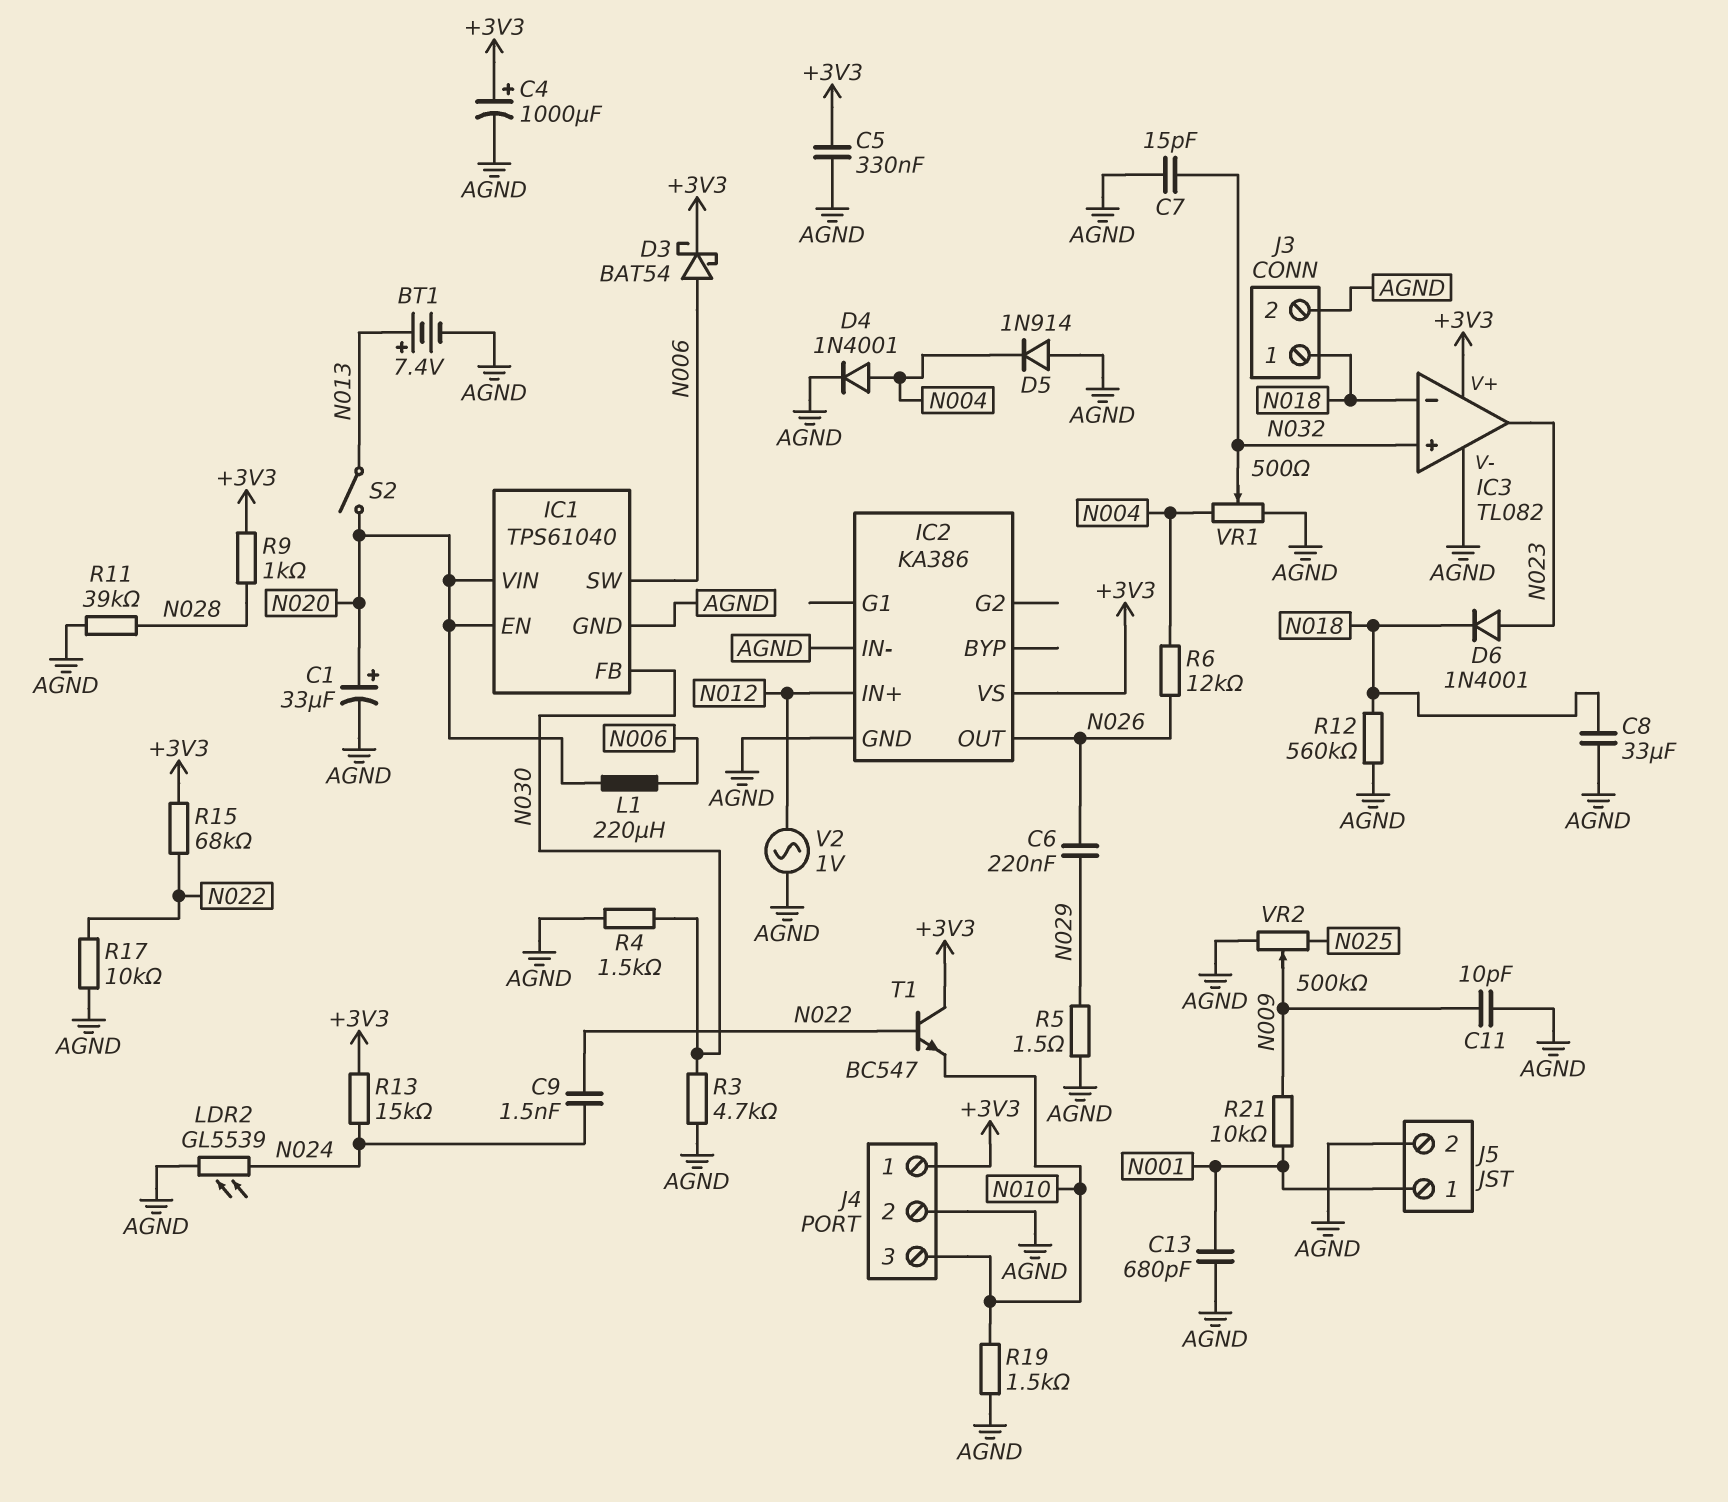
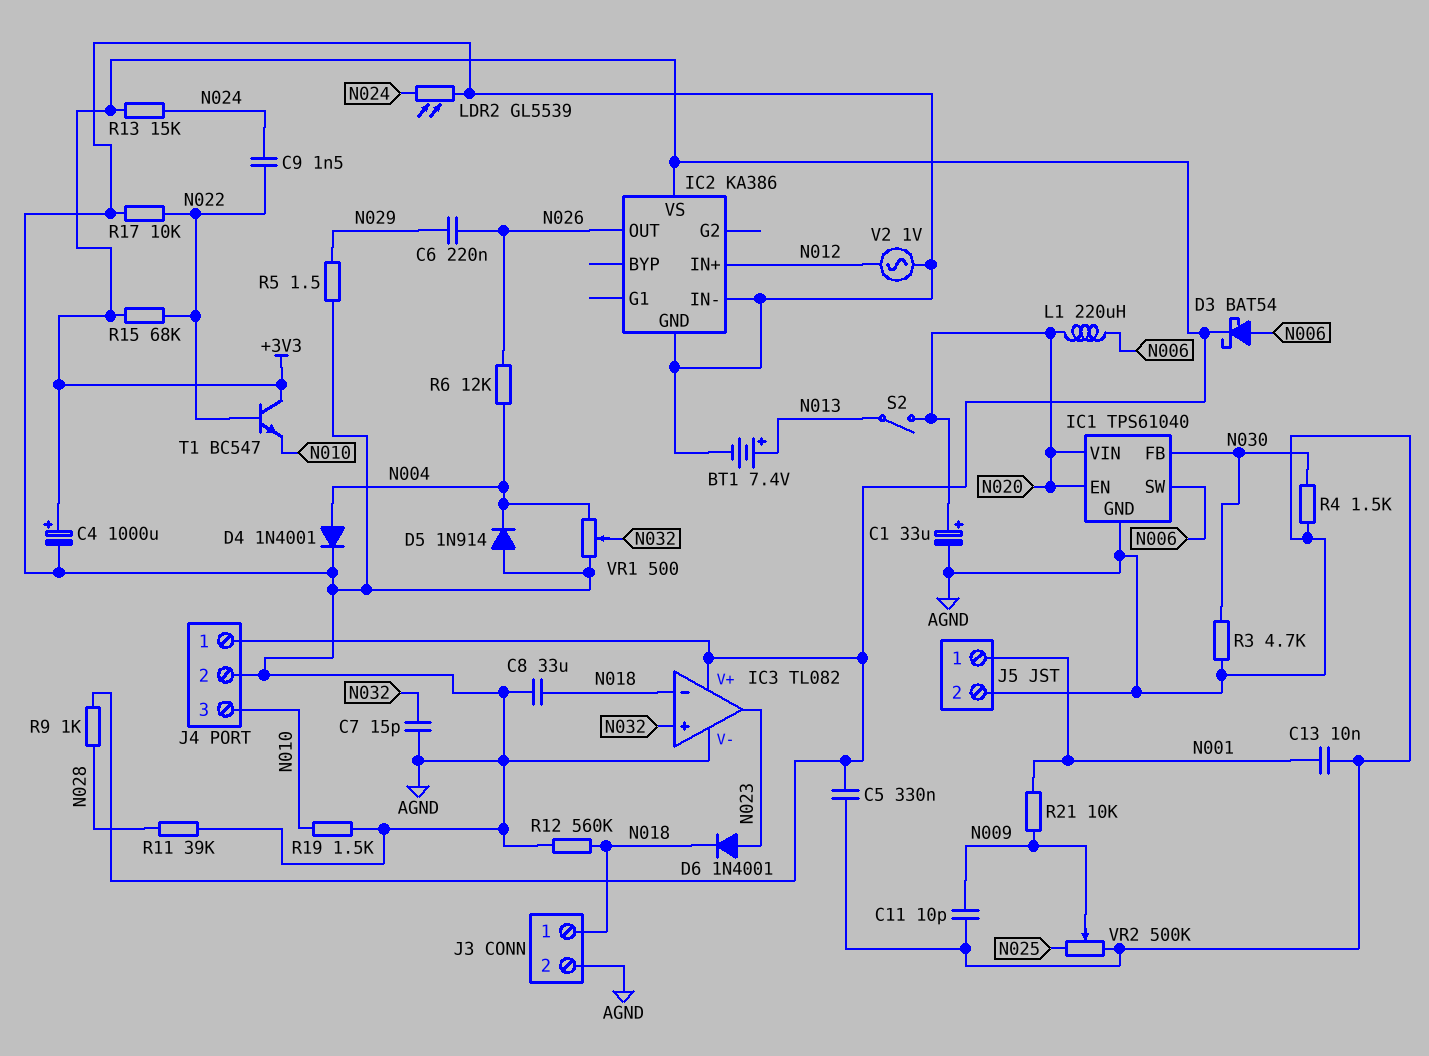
C13: 680pF (AGND, N001) -> 10nF (AGND, N001)

